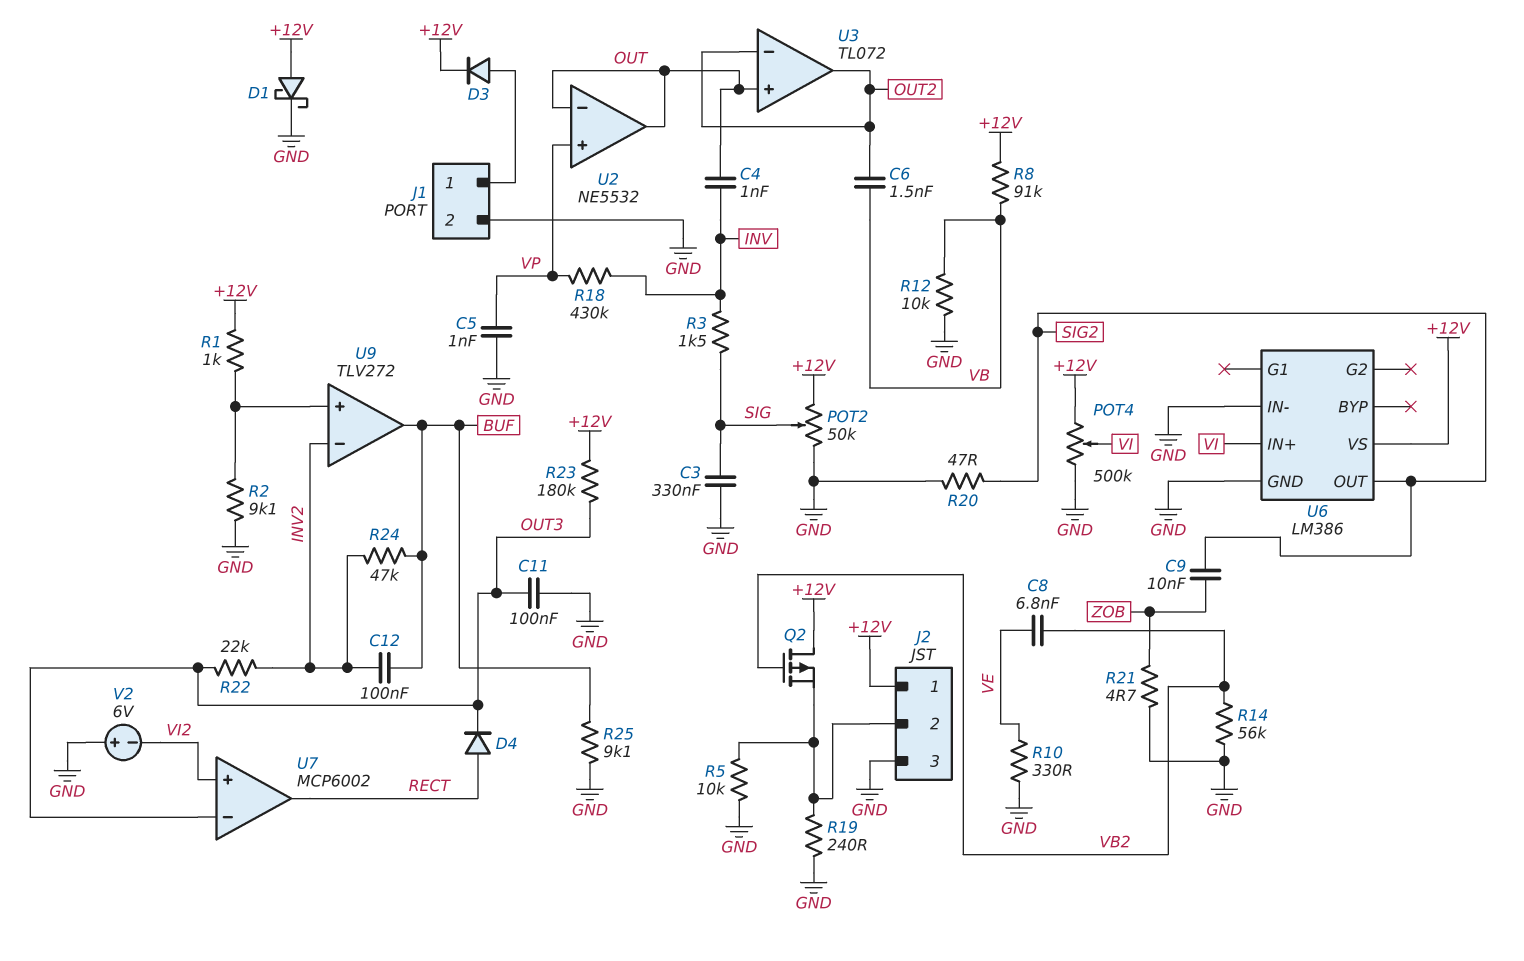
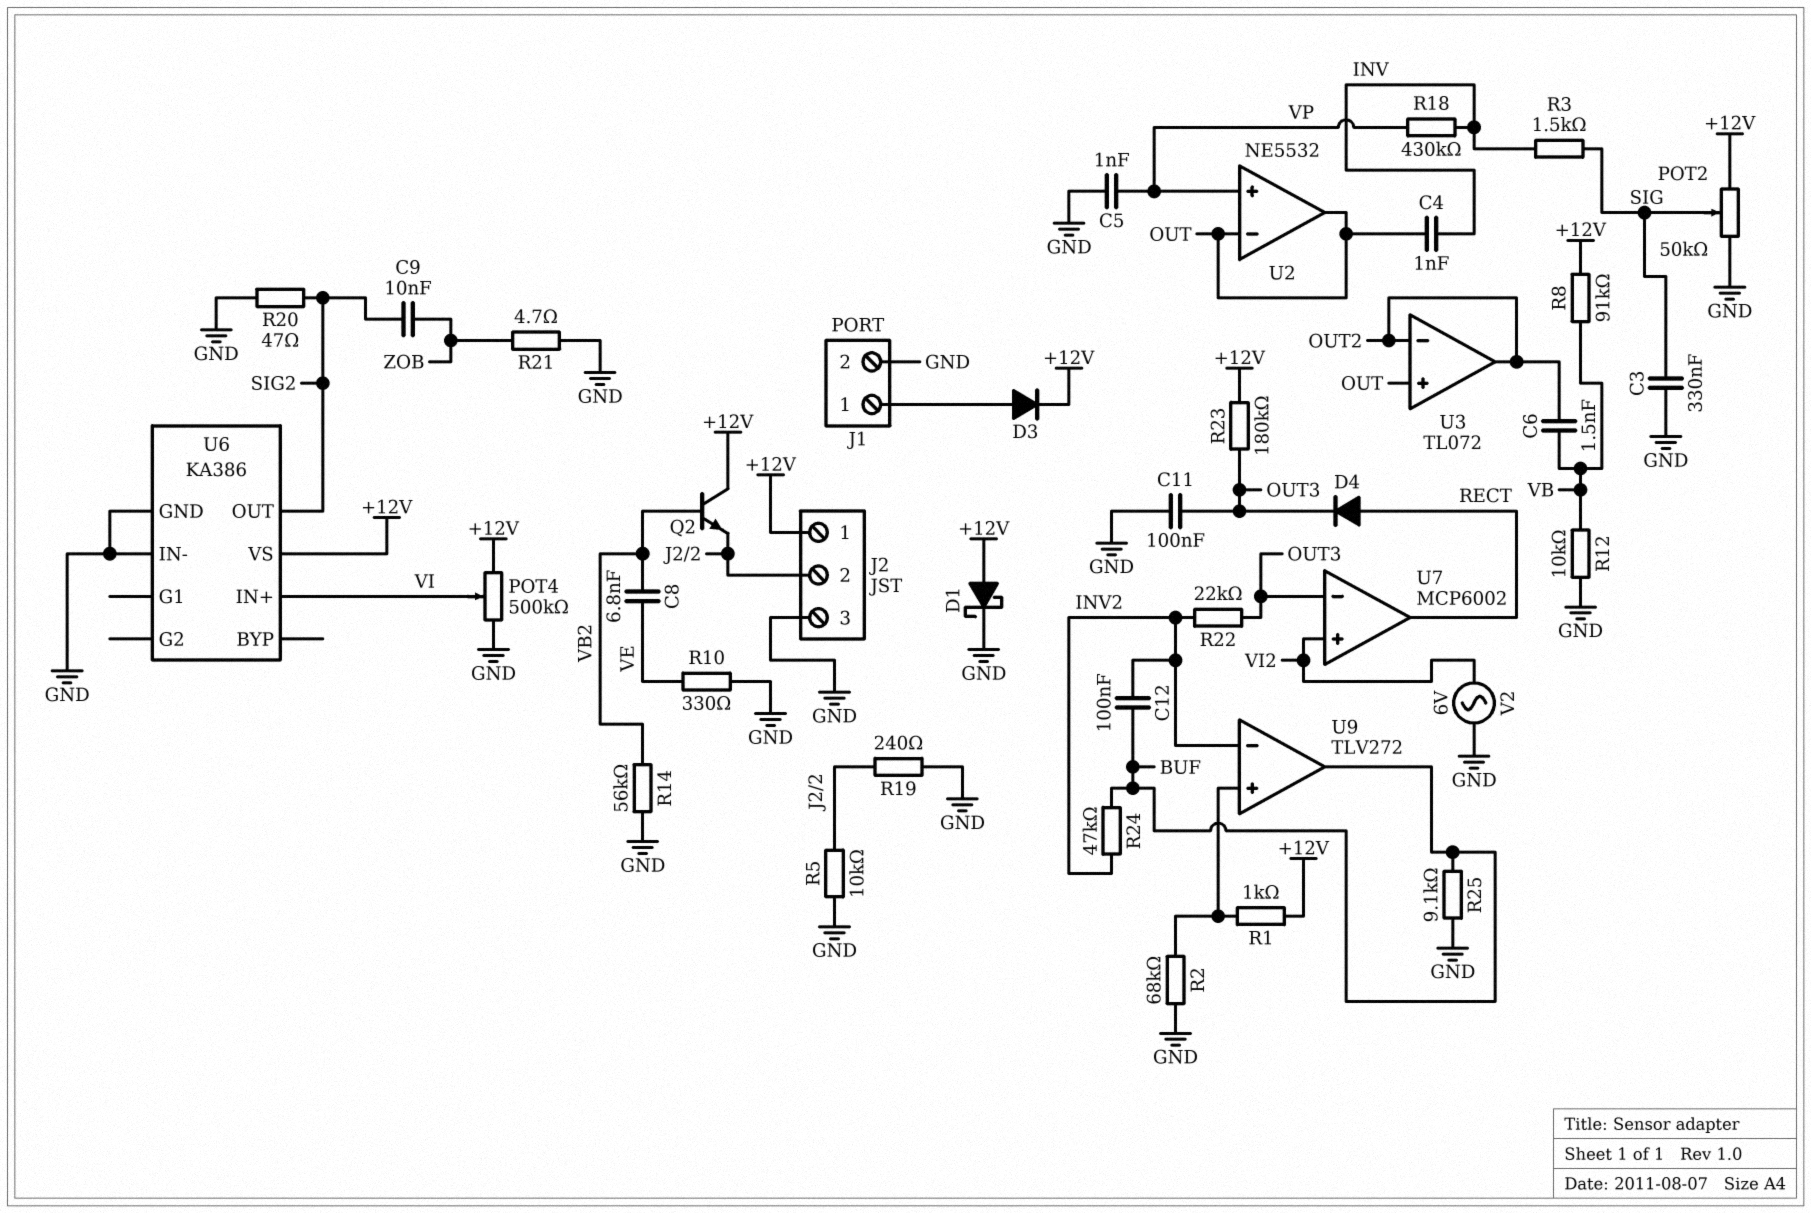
Q2: PMOS (G VB2, D +12V, S J2/2) -> NPN (B VB2, C +12V, E J2/2)
R2: 9.1k (GND, U9/in+) -> 68k (GND, U9/in+)
U6: LM386 -> KA386
V2: 6V (plus GND, minus VI2) -> AC 6V (GND, VI2)

